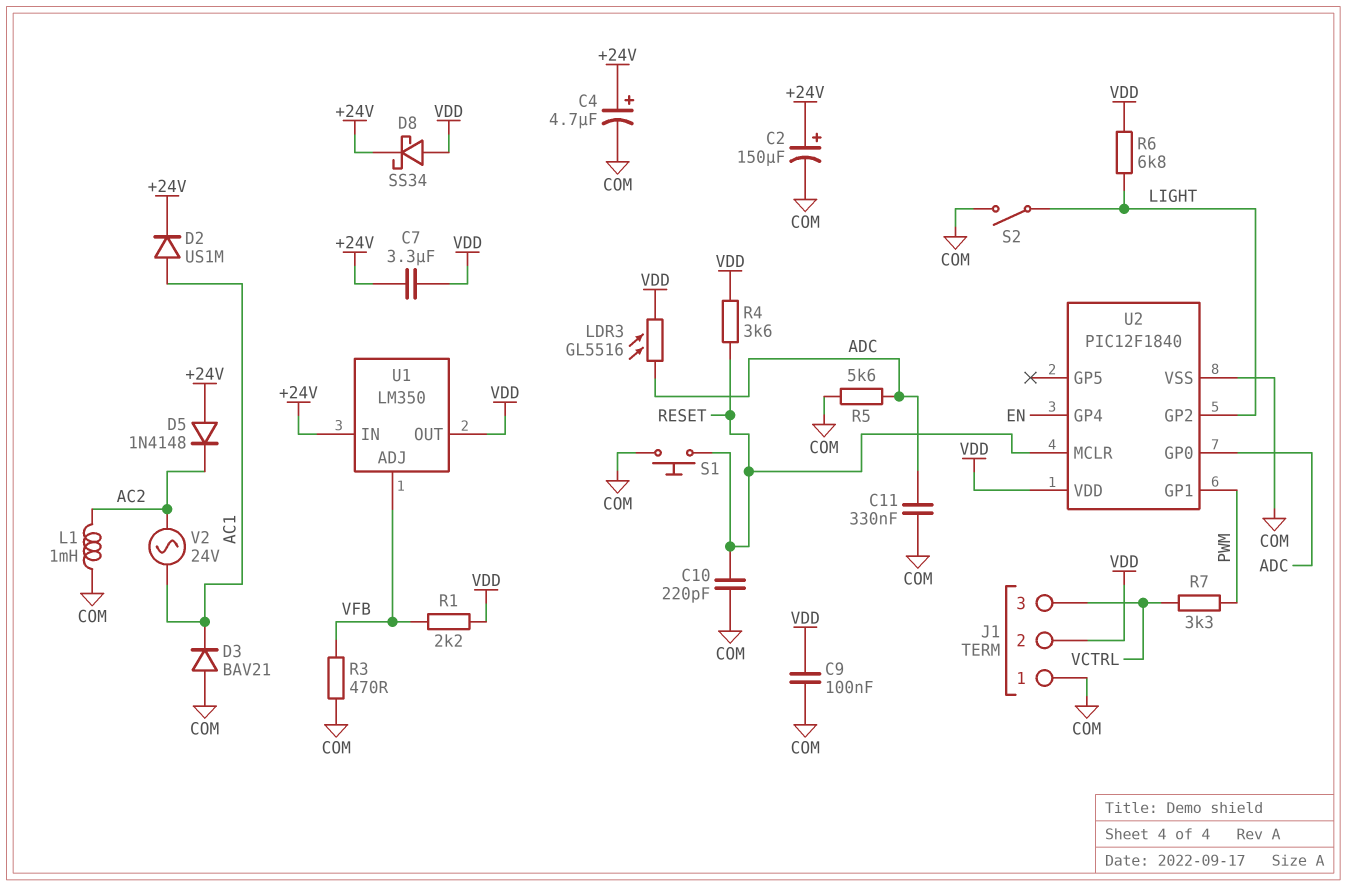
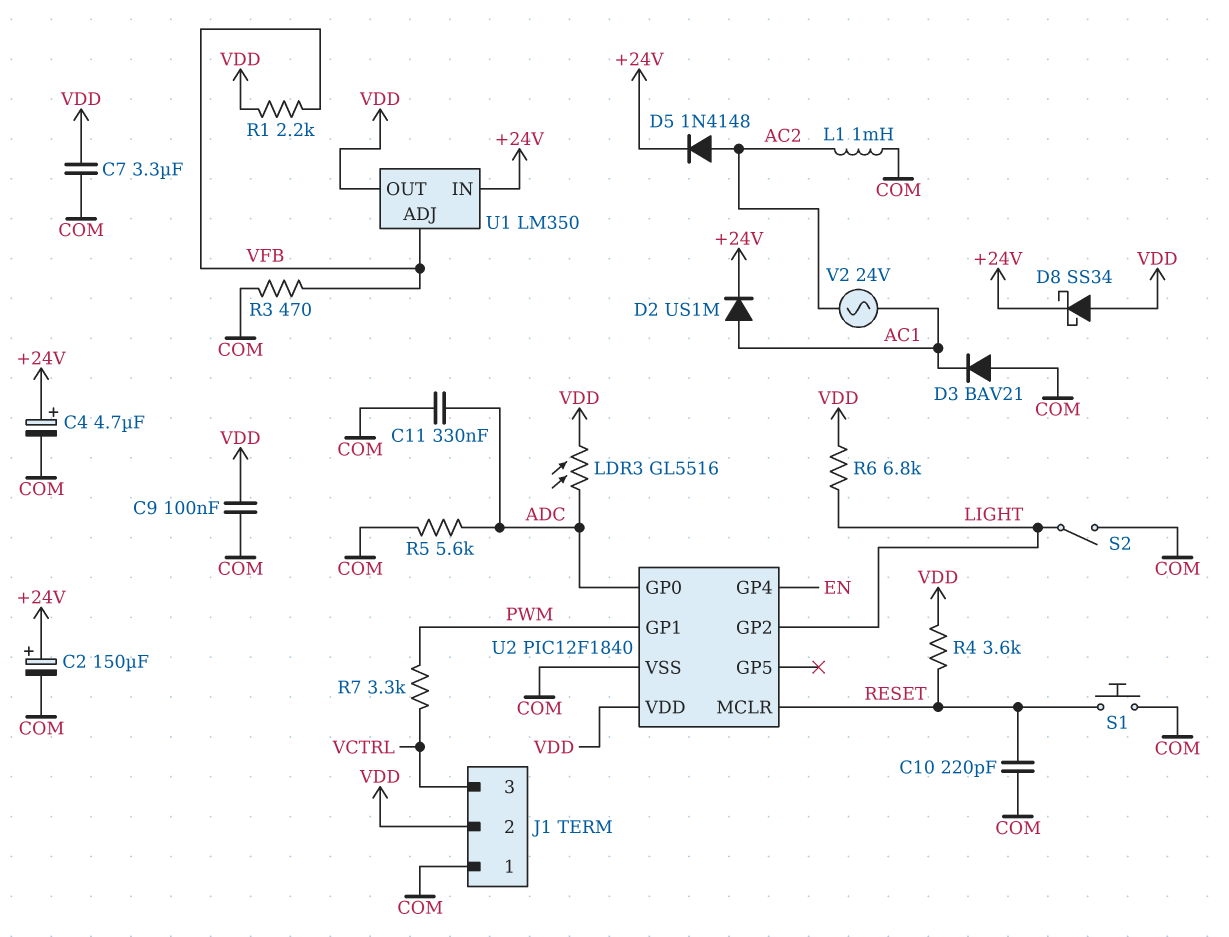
C7: 3.3uF (+24V, VDD) -> 3.3uF (COM, VDD)
D5: diode 1N4148 (A +24V, K AC2) -> diode 1N4148 (A AC2, K +24V)

